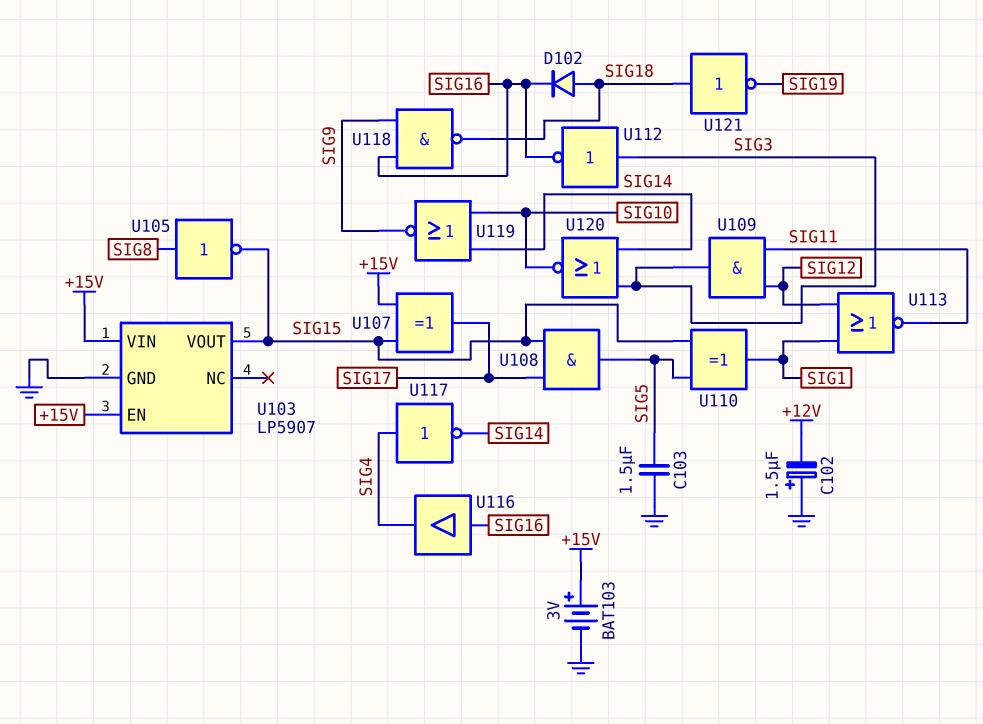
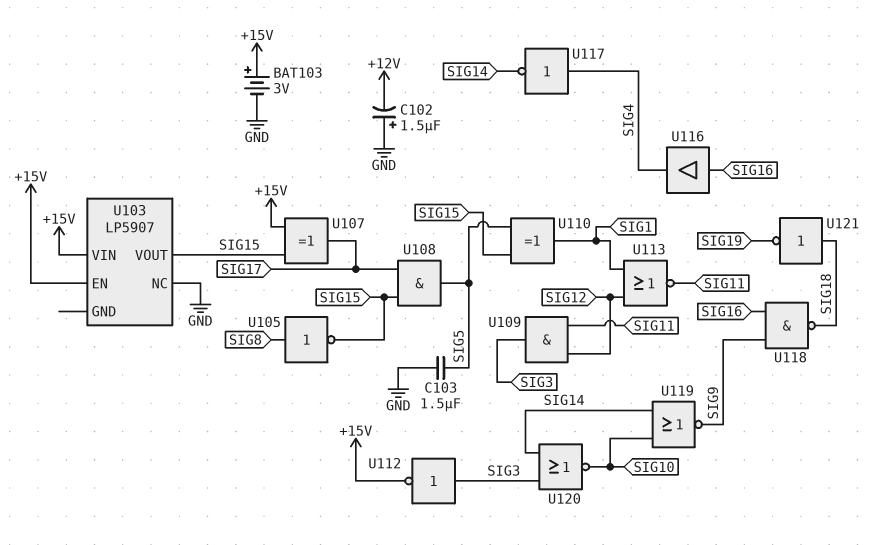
D102: diode (A SIG18, K SIG16) -> none
U103 pin GND: GND -> none
U103 pin NC: none -> GND
U112: NOT (in SIG3, out SIG16) -> NOT (in SIG3, out +15V)

